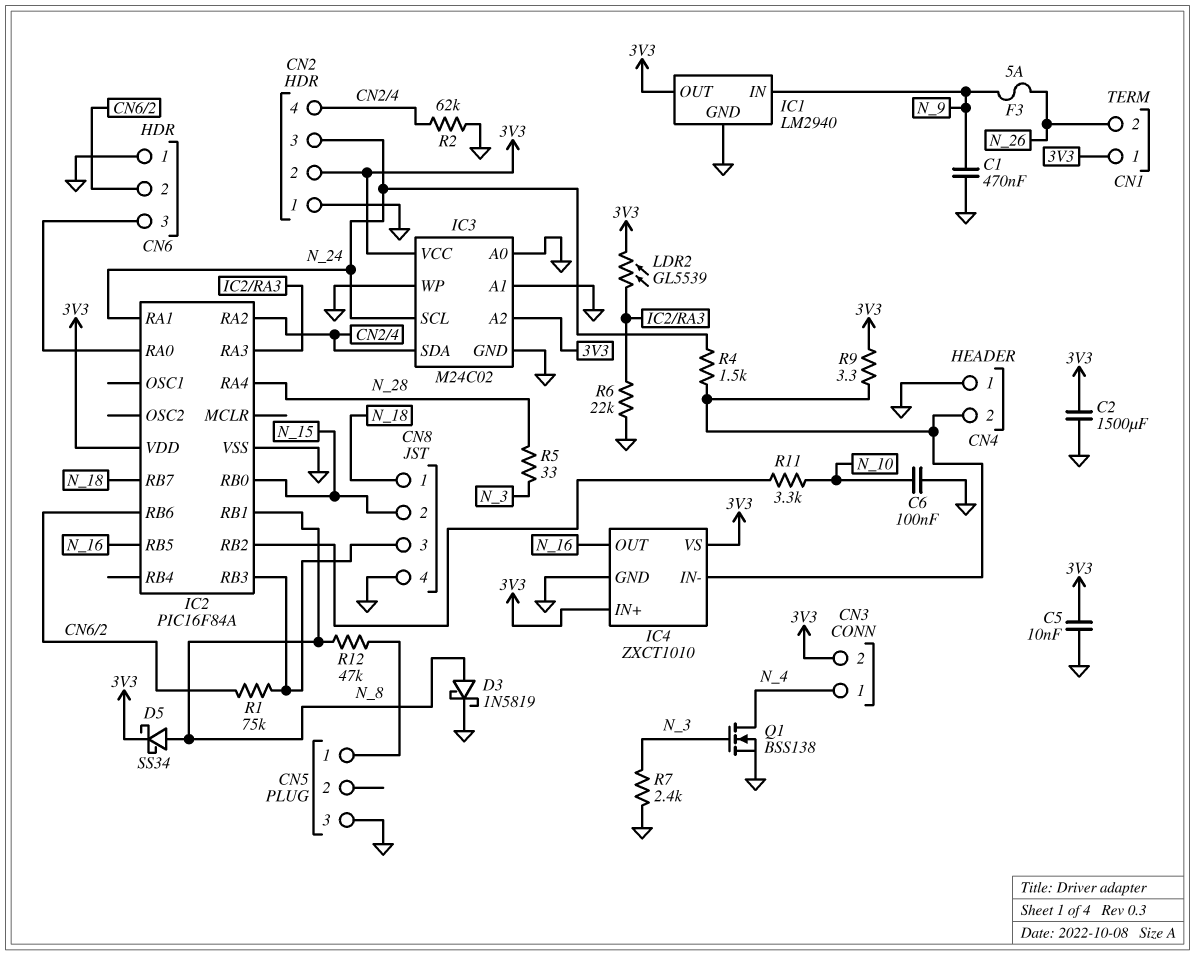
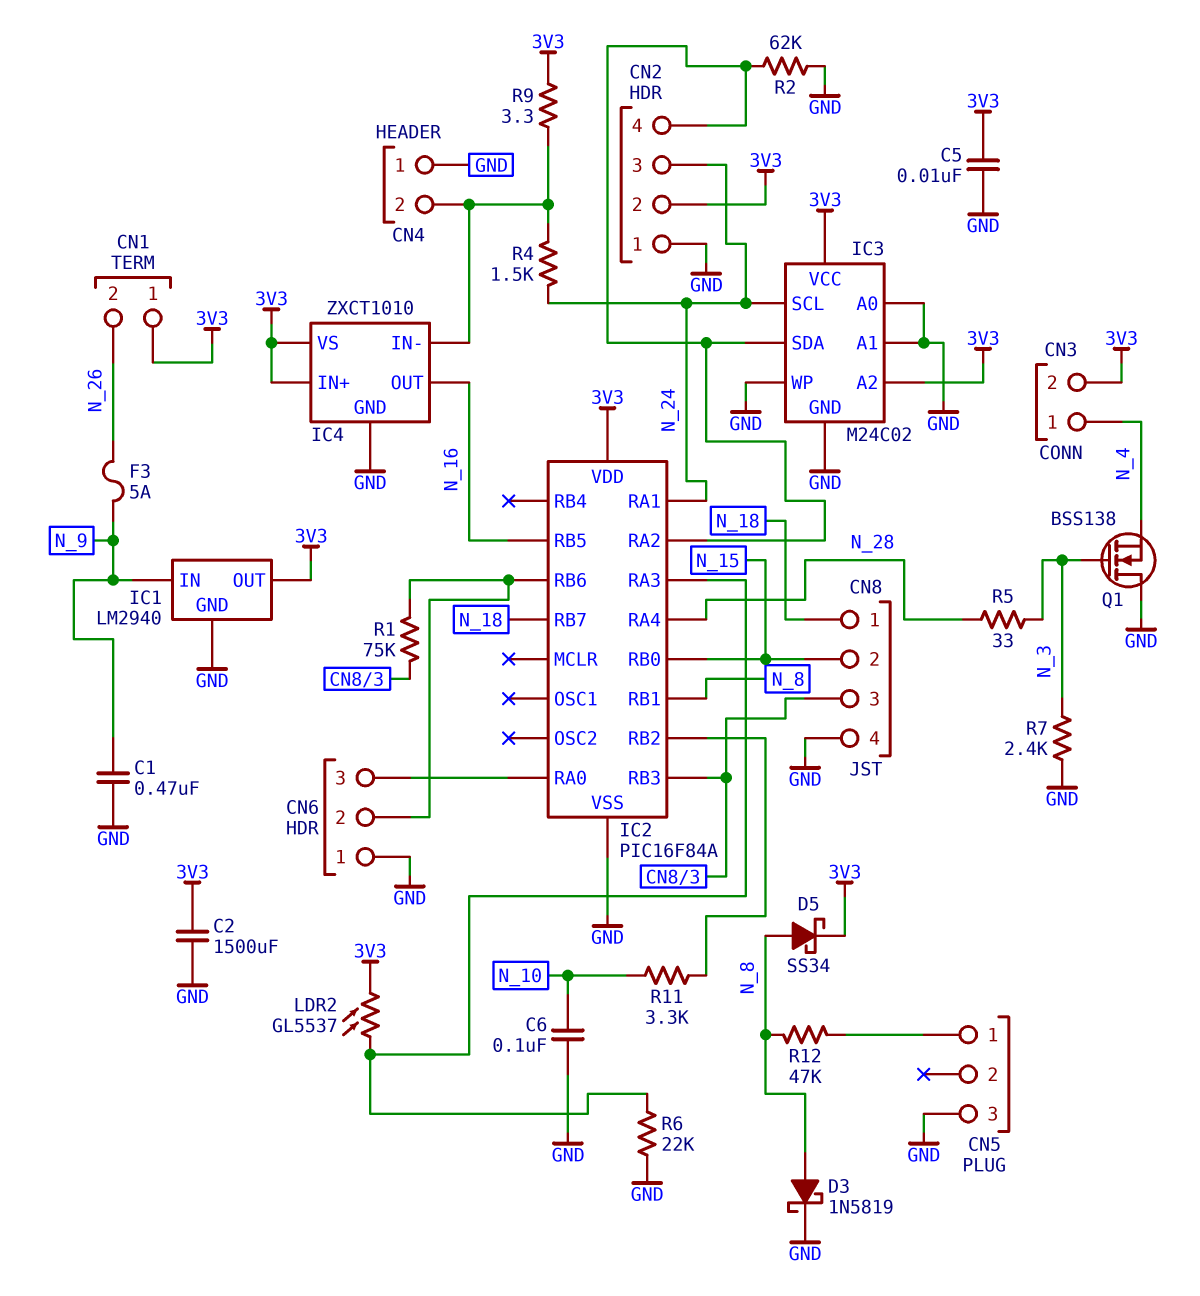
LDR2: GL5539 (3V3, IC2/RA3) -> GL5537 (3V3, IC2/RA3)
Q1: NMOS BSS138 (G N_3, D N_4, S GND) -> NMOS BSS138 (G N_3, D GND, S N_4)

